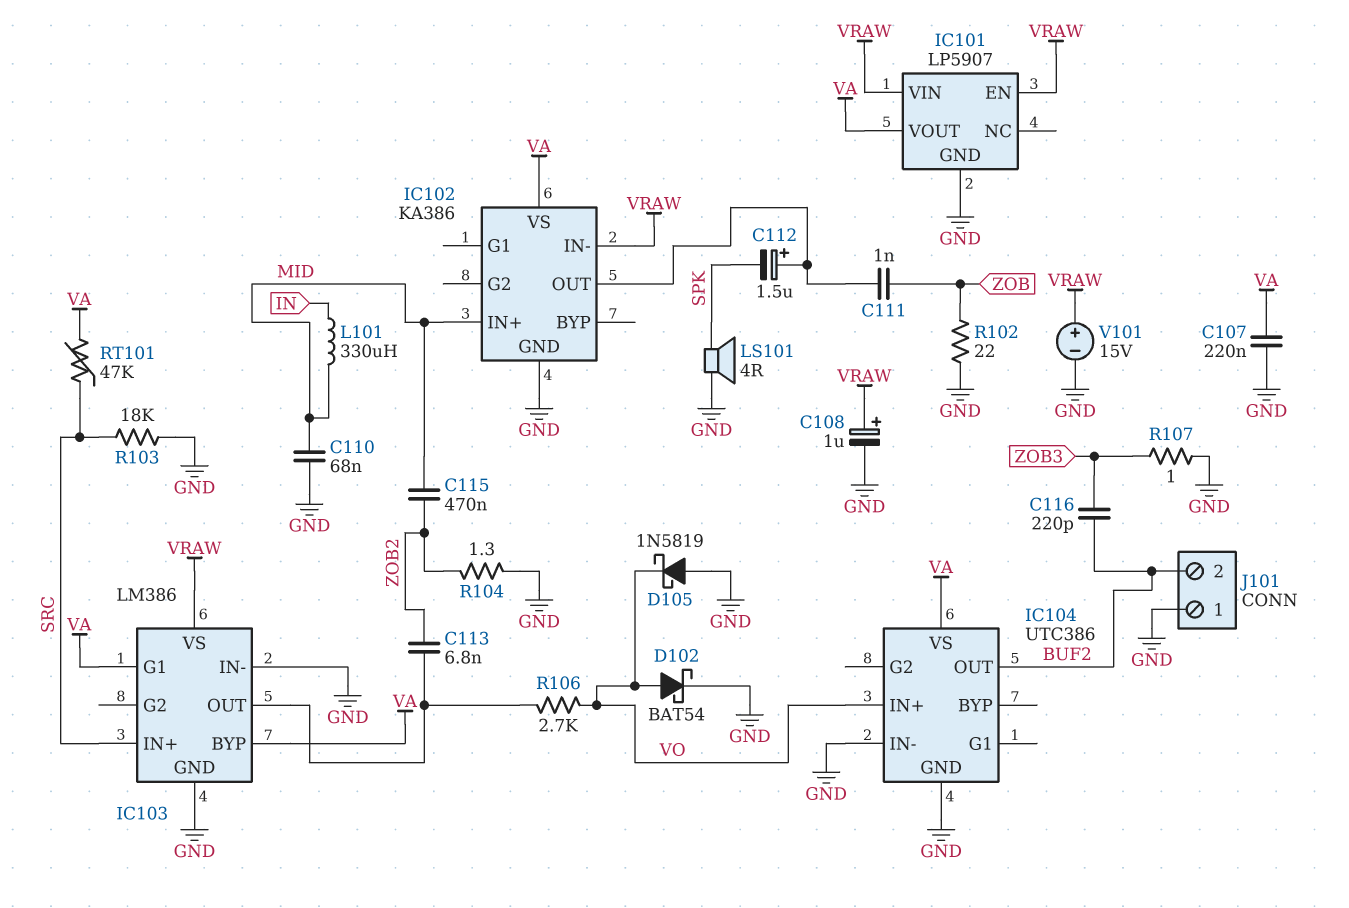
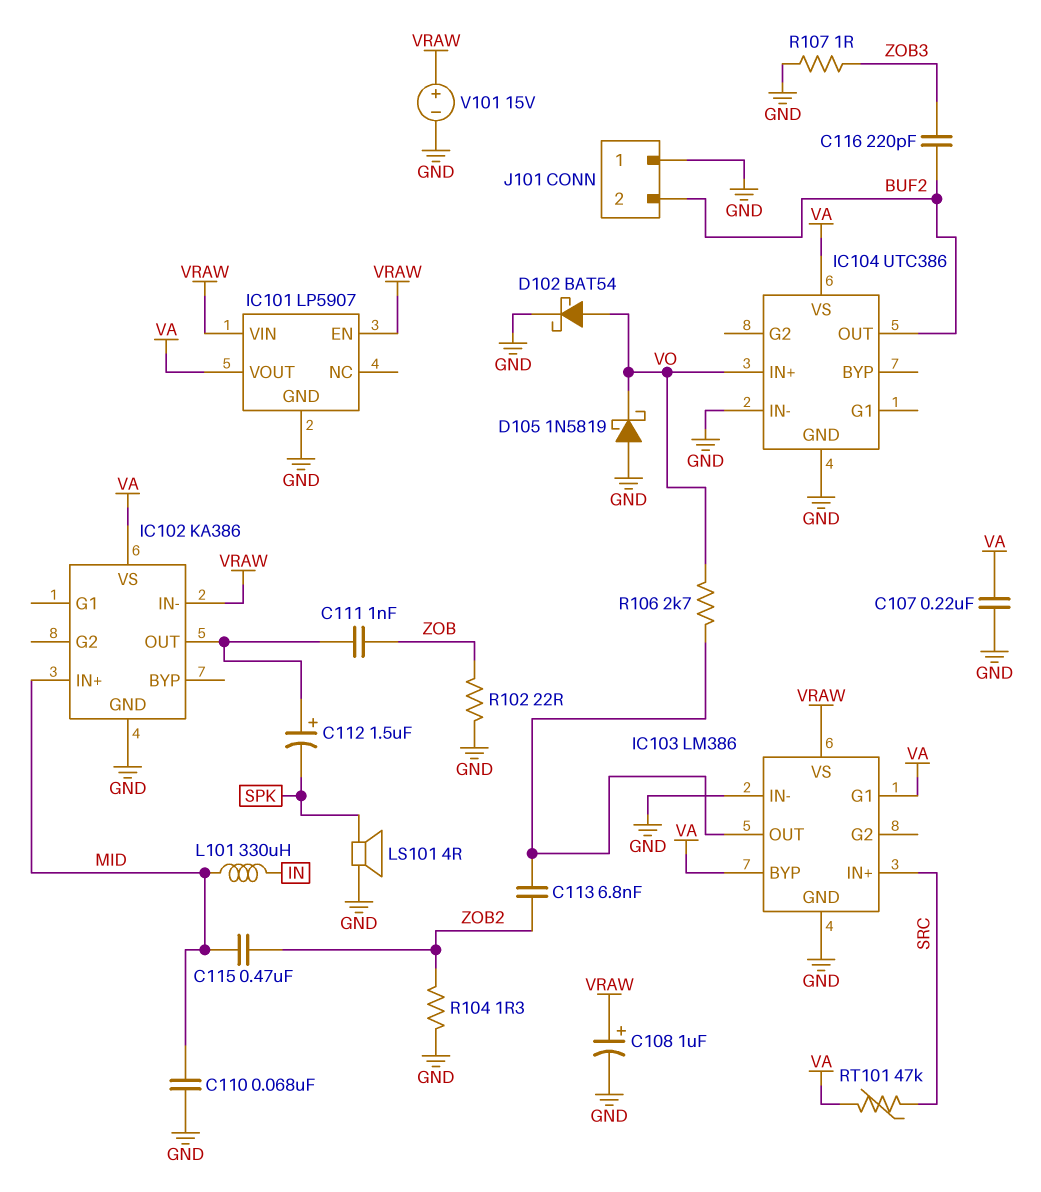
R103: 18k (GND, SRC) -> none

